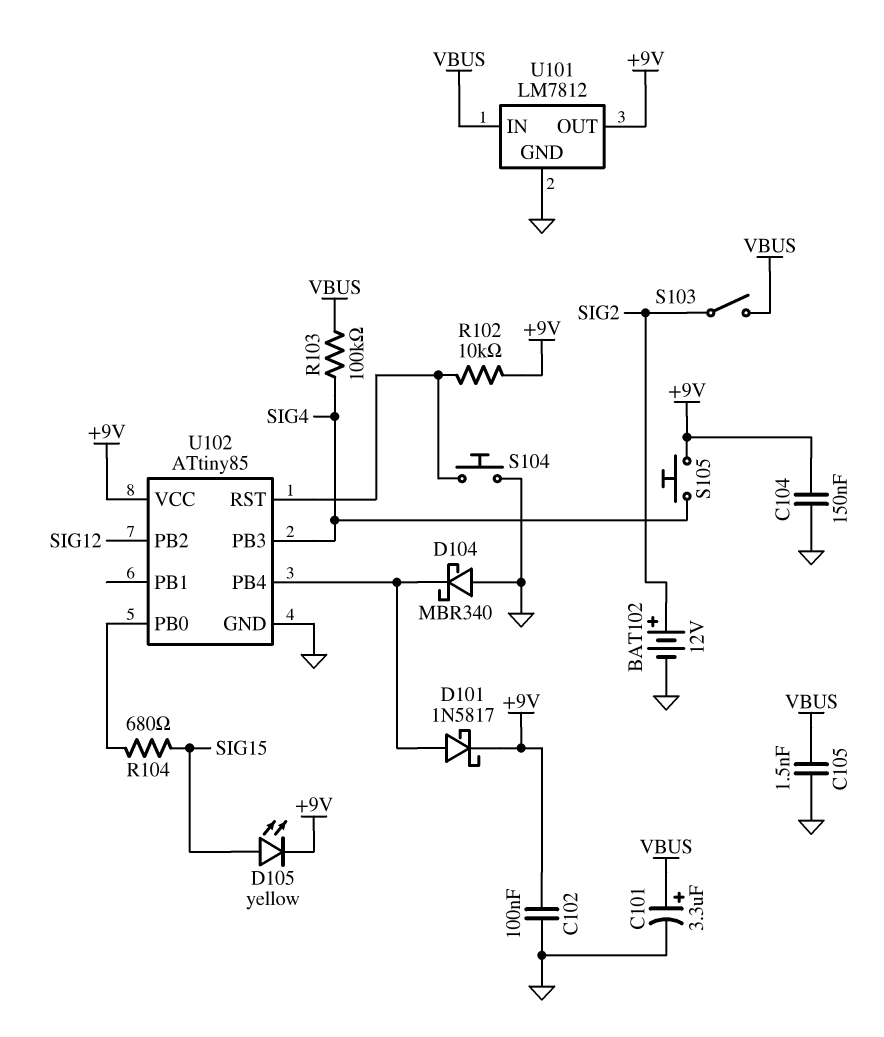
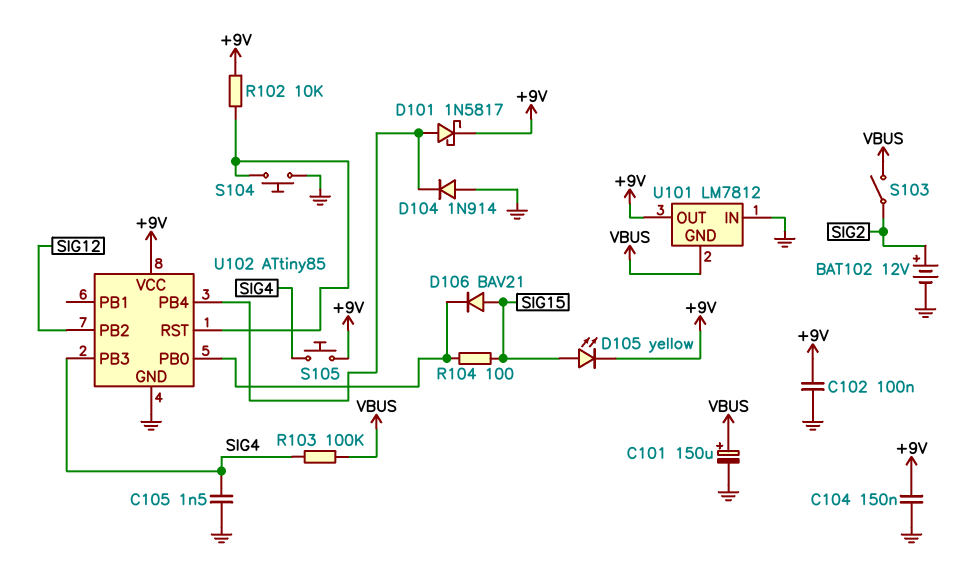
C101: 3.3uF (plus VBUS, minus GND) -> 150uF (plus VBUS, minus GND)
C105: 1.5nF (GND, VBUS) -> 1.5nF (GND, SIG4)
D104: schottky MBR340 (A GND, K U102/PB4) -> diode 1N914 (A GND, K U102/PB4)
D106: none -> diode BAV21 (A SIG15, K U102/PB0)
R104: 680 (SIG15, U102/PB0) -> 100 (SIG15, U102/PB0)
U101 pin GND: GND -> VBUS
U101 pin IN: VBUS -> GND

